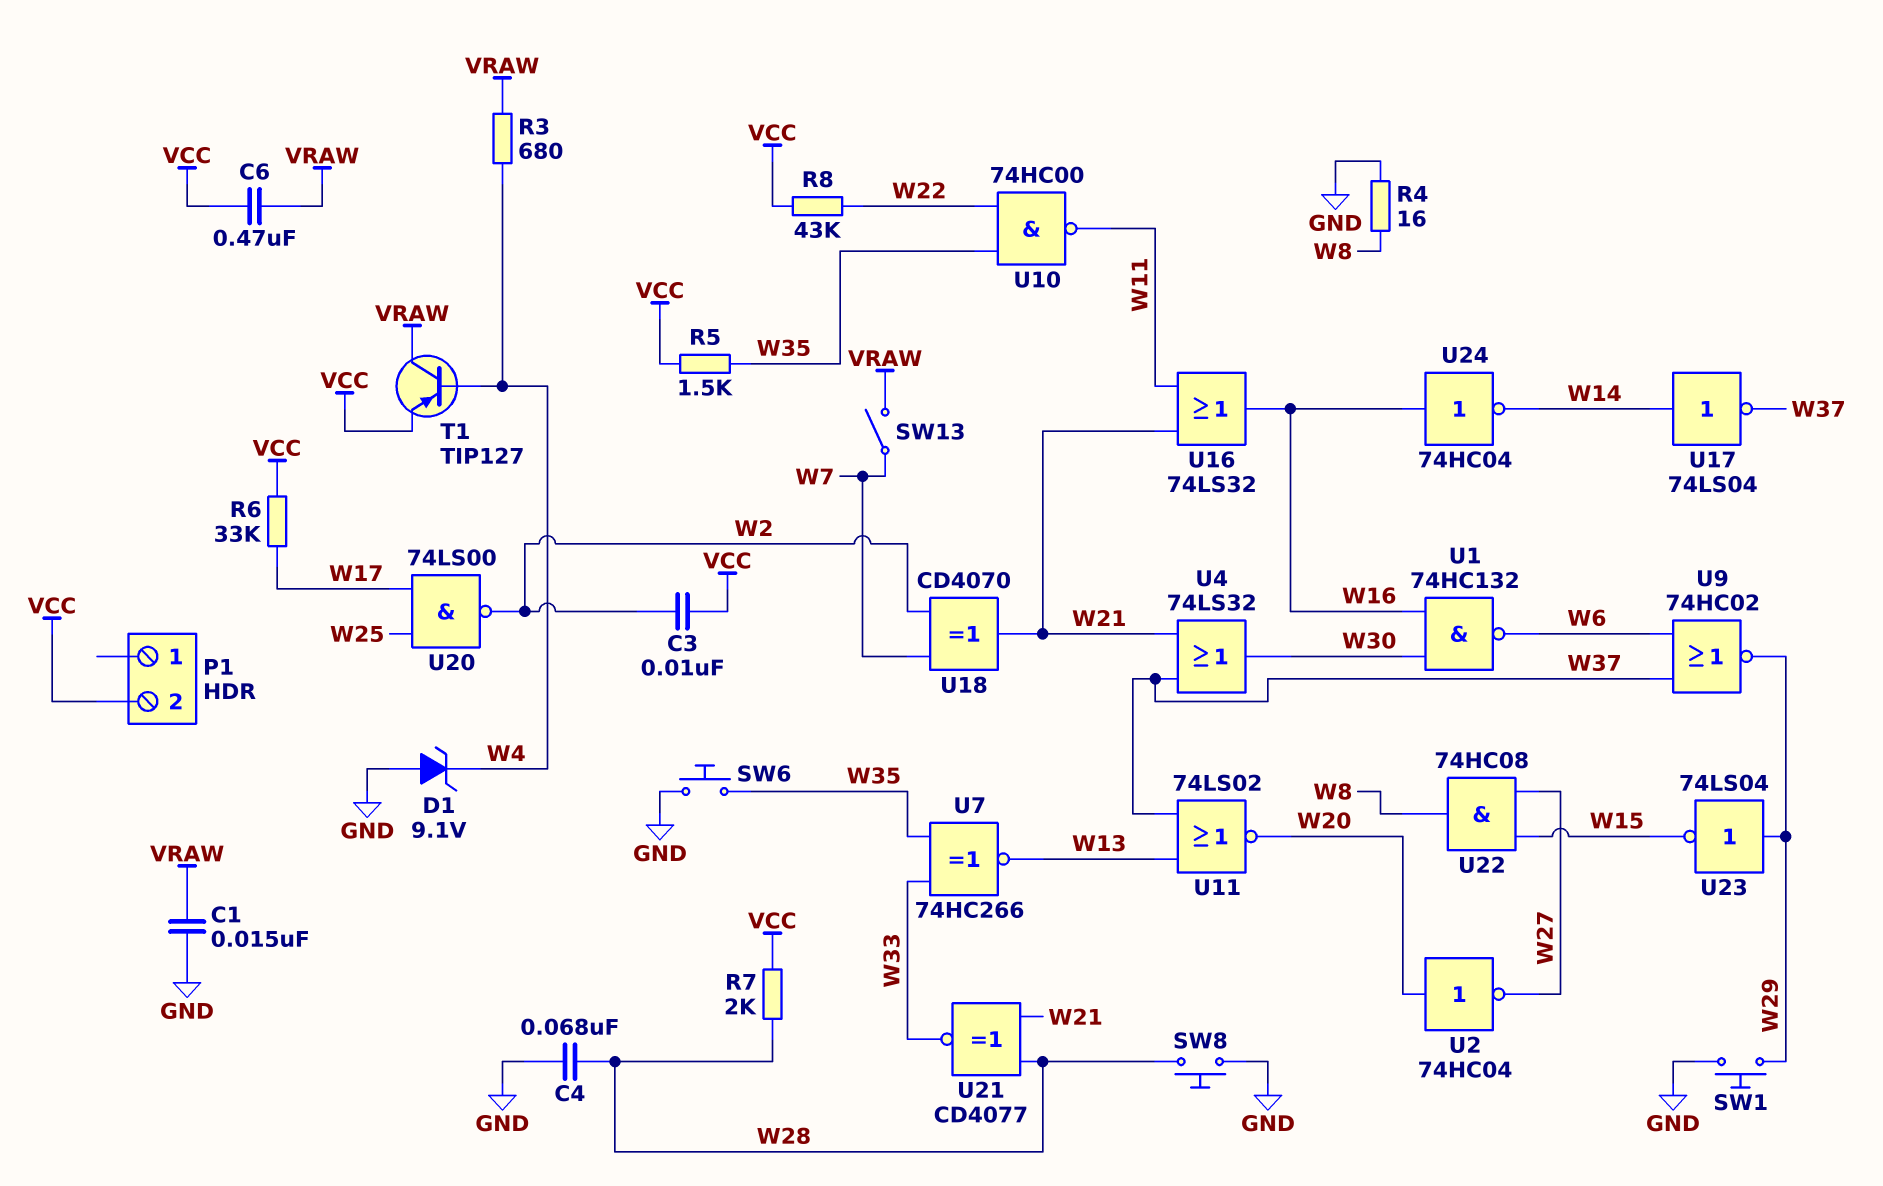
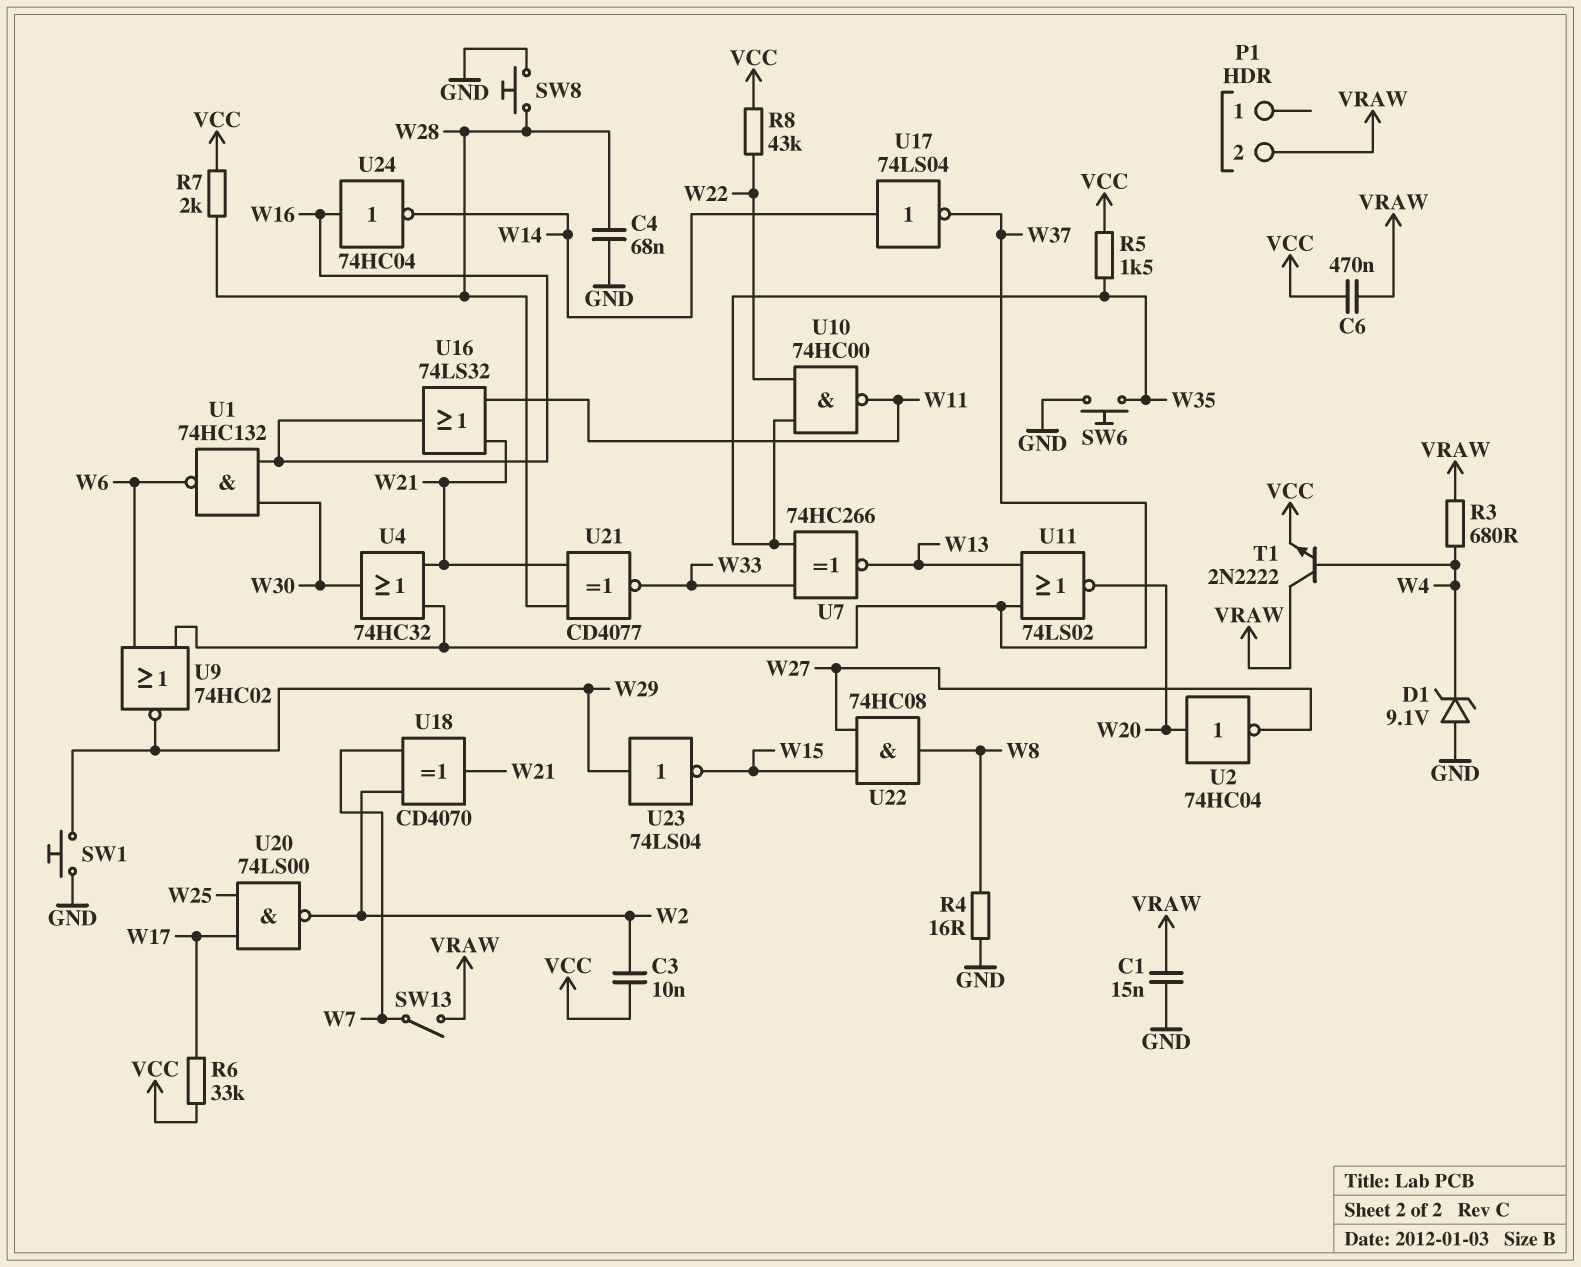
P1 pin 2: VCC -> VRAW
T1: PNP TIP127 (B W4, C VRAW, E VCC) -> NPN 2N2222 (B W4, C VRAW, E VCC)
U4: OR 74LS32 (in W21, in W37, out W30) -> OR 74HC32 (in W21, in W37, out W30)

